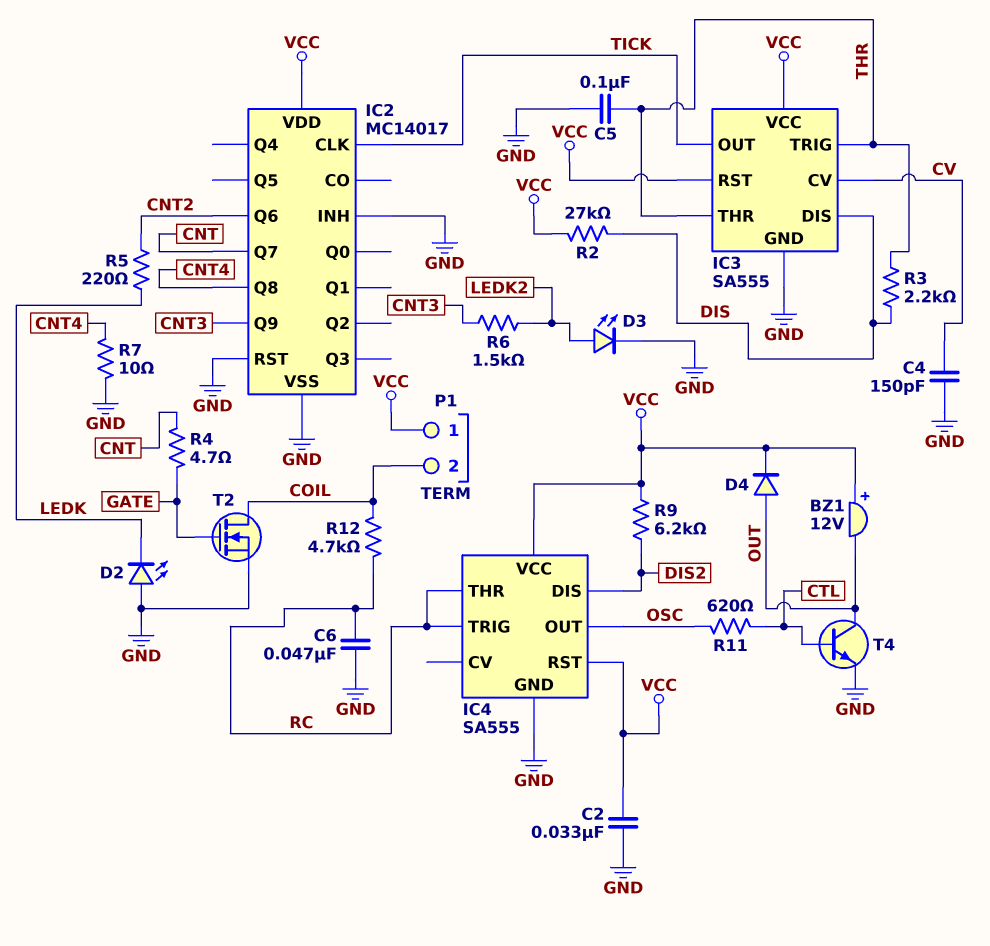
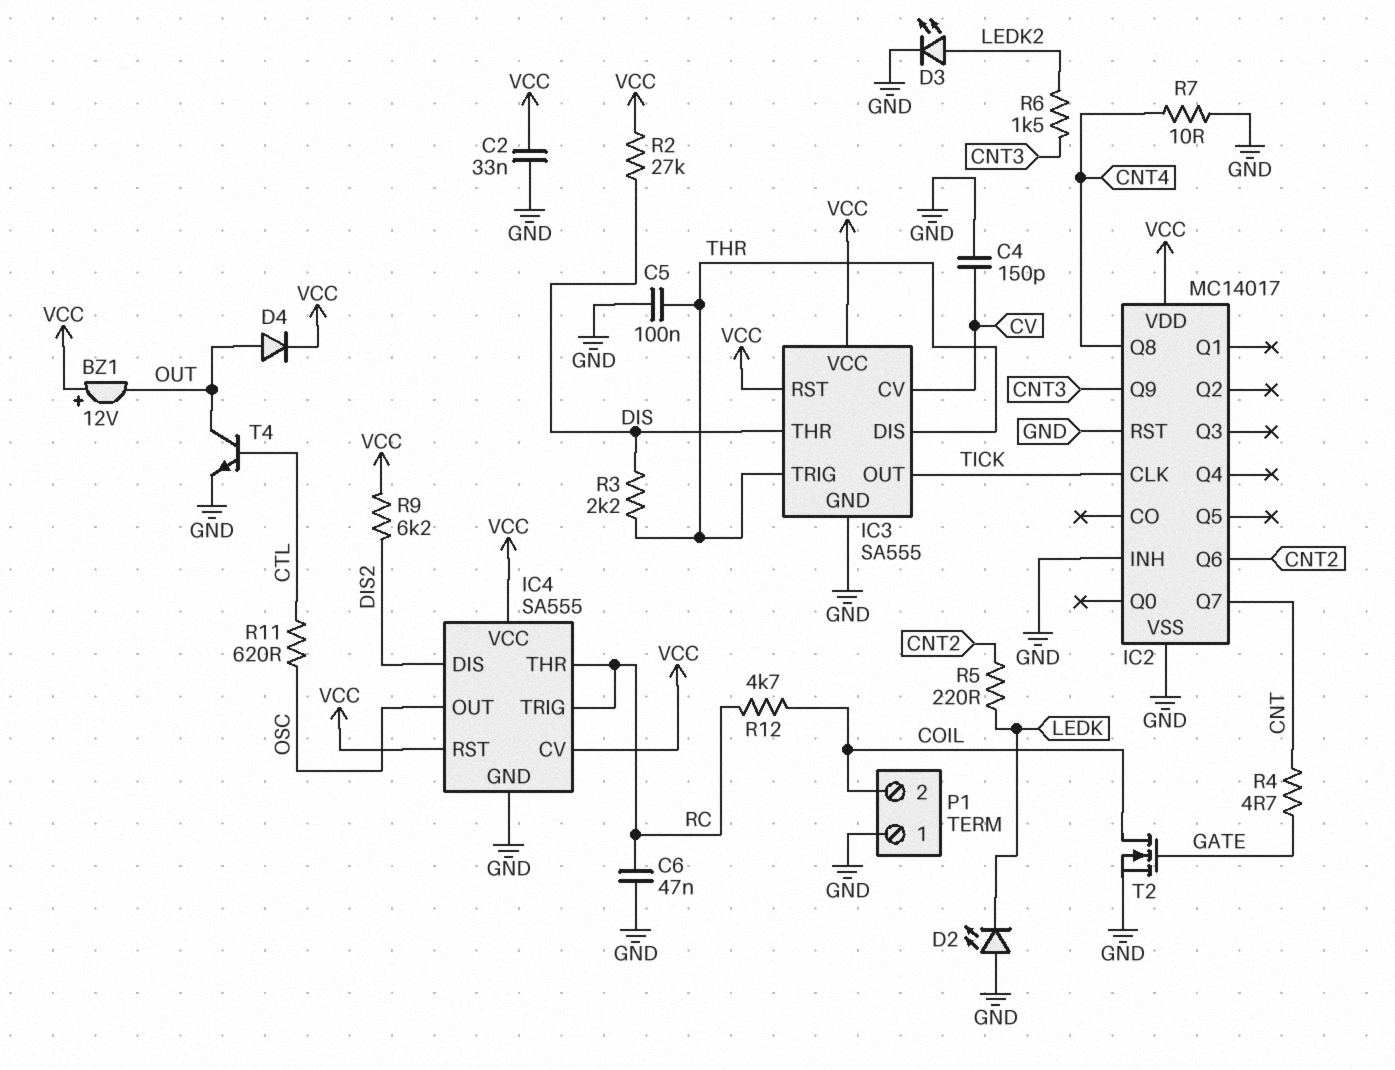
IC3 pin DIS: DIS -> THR
IC3 pin THR: THR -> DIS
IC4 pin CV: none -> VCC
P1 pin 1: VCC -> GND

